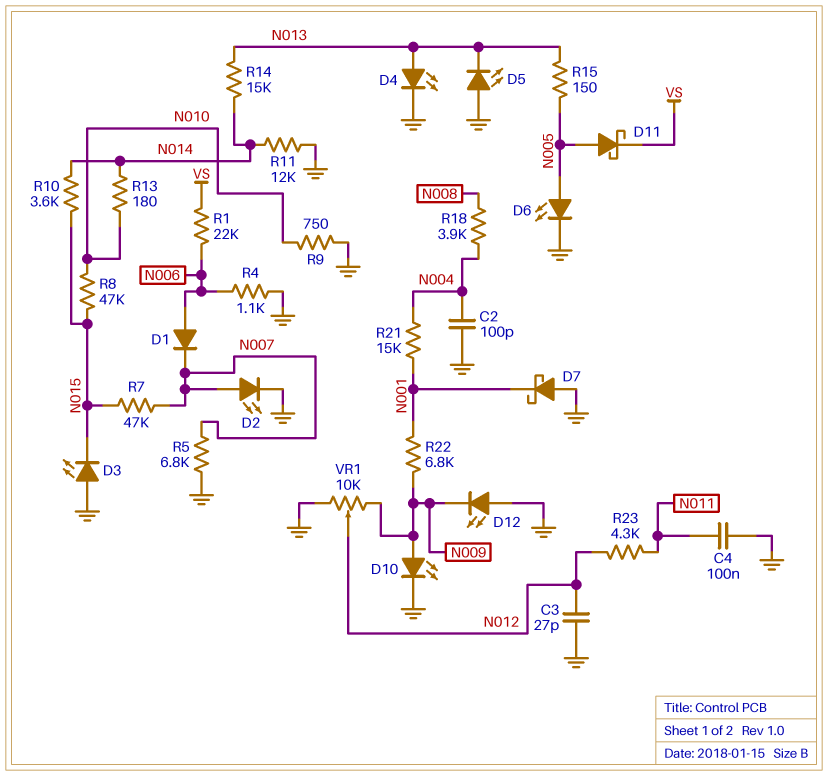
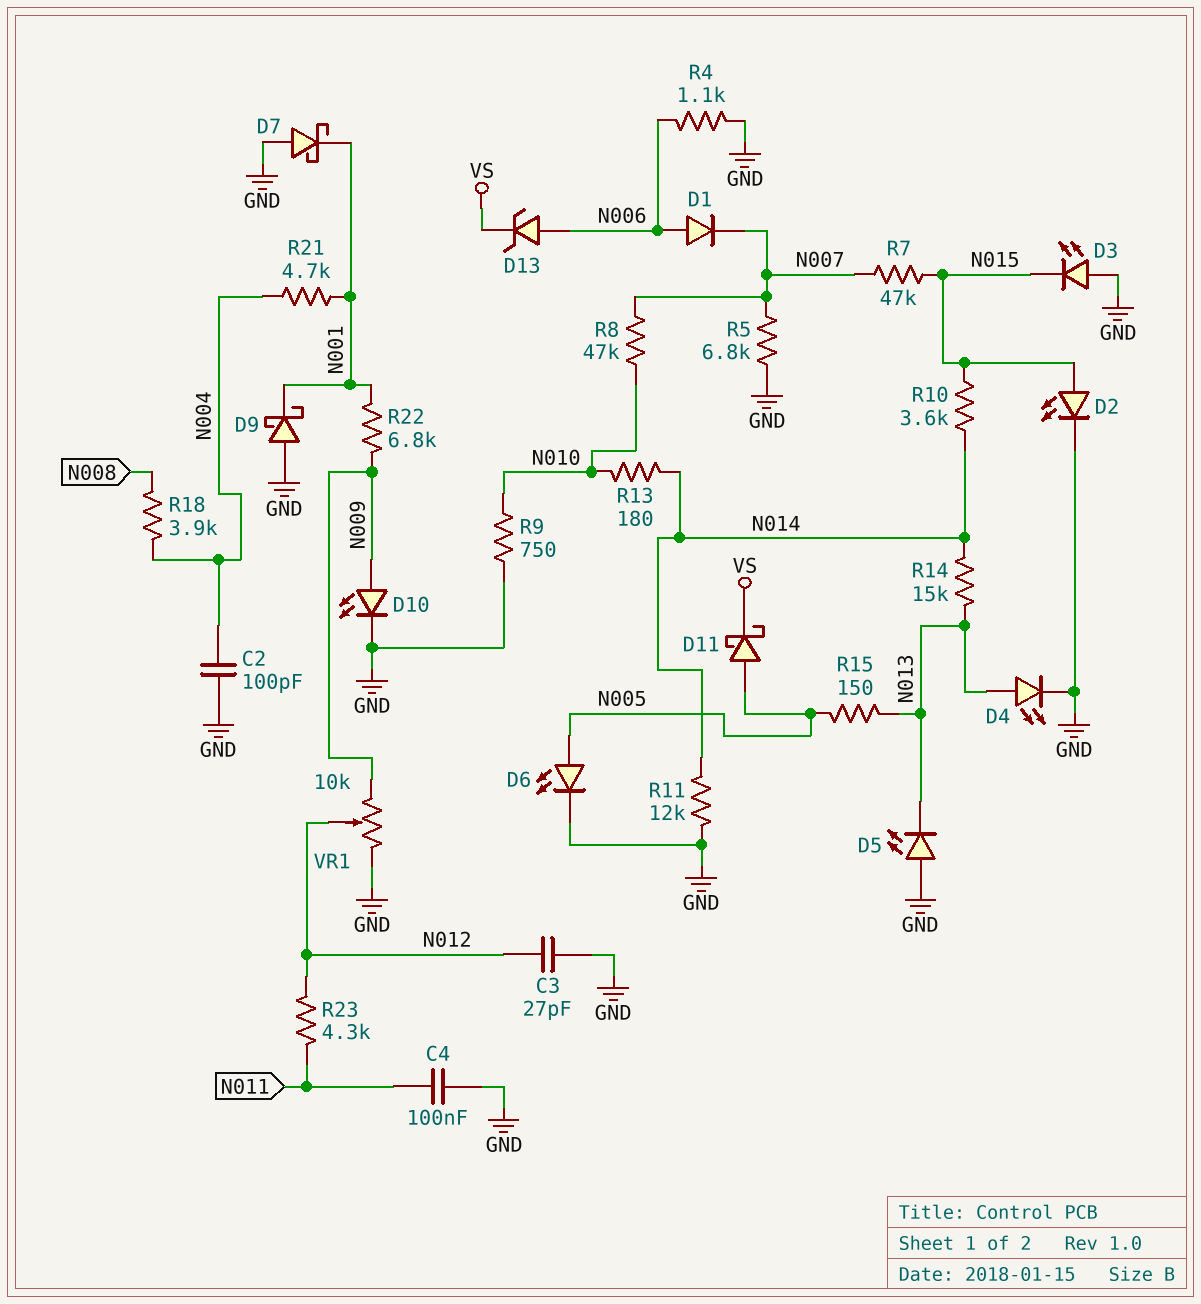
D2: LED (A N007, K GND) -> LED (A N015, K GND)
D9: none -> schottky (A GND, K N001)
D12: LED (A GND, K N009) -> none
D13: none -> zener (A N006, K VS)
R1: 22k (N006, VS) -> none
R8: 47k (N010, N015) -> 47k (N007, N010)
R21: 15k (N001, N004) -> 4.7k (N001, N004)

